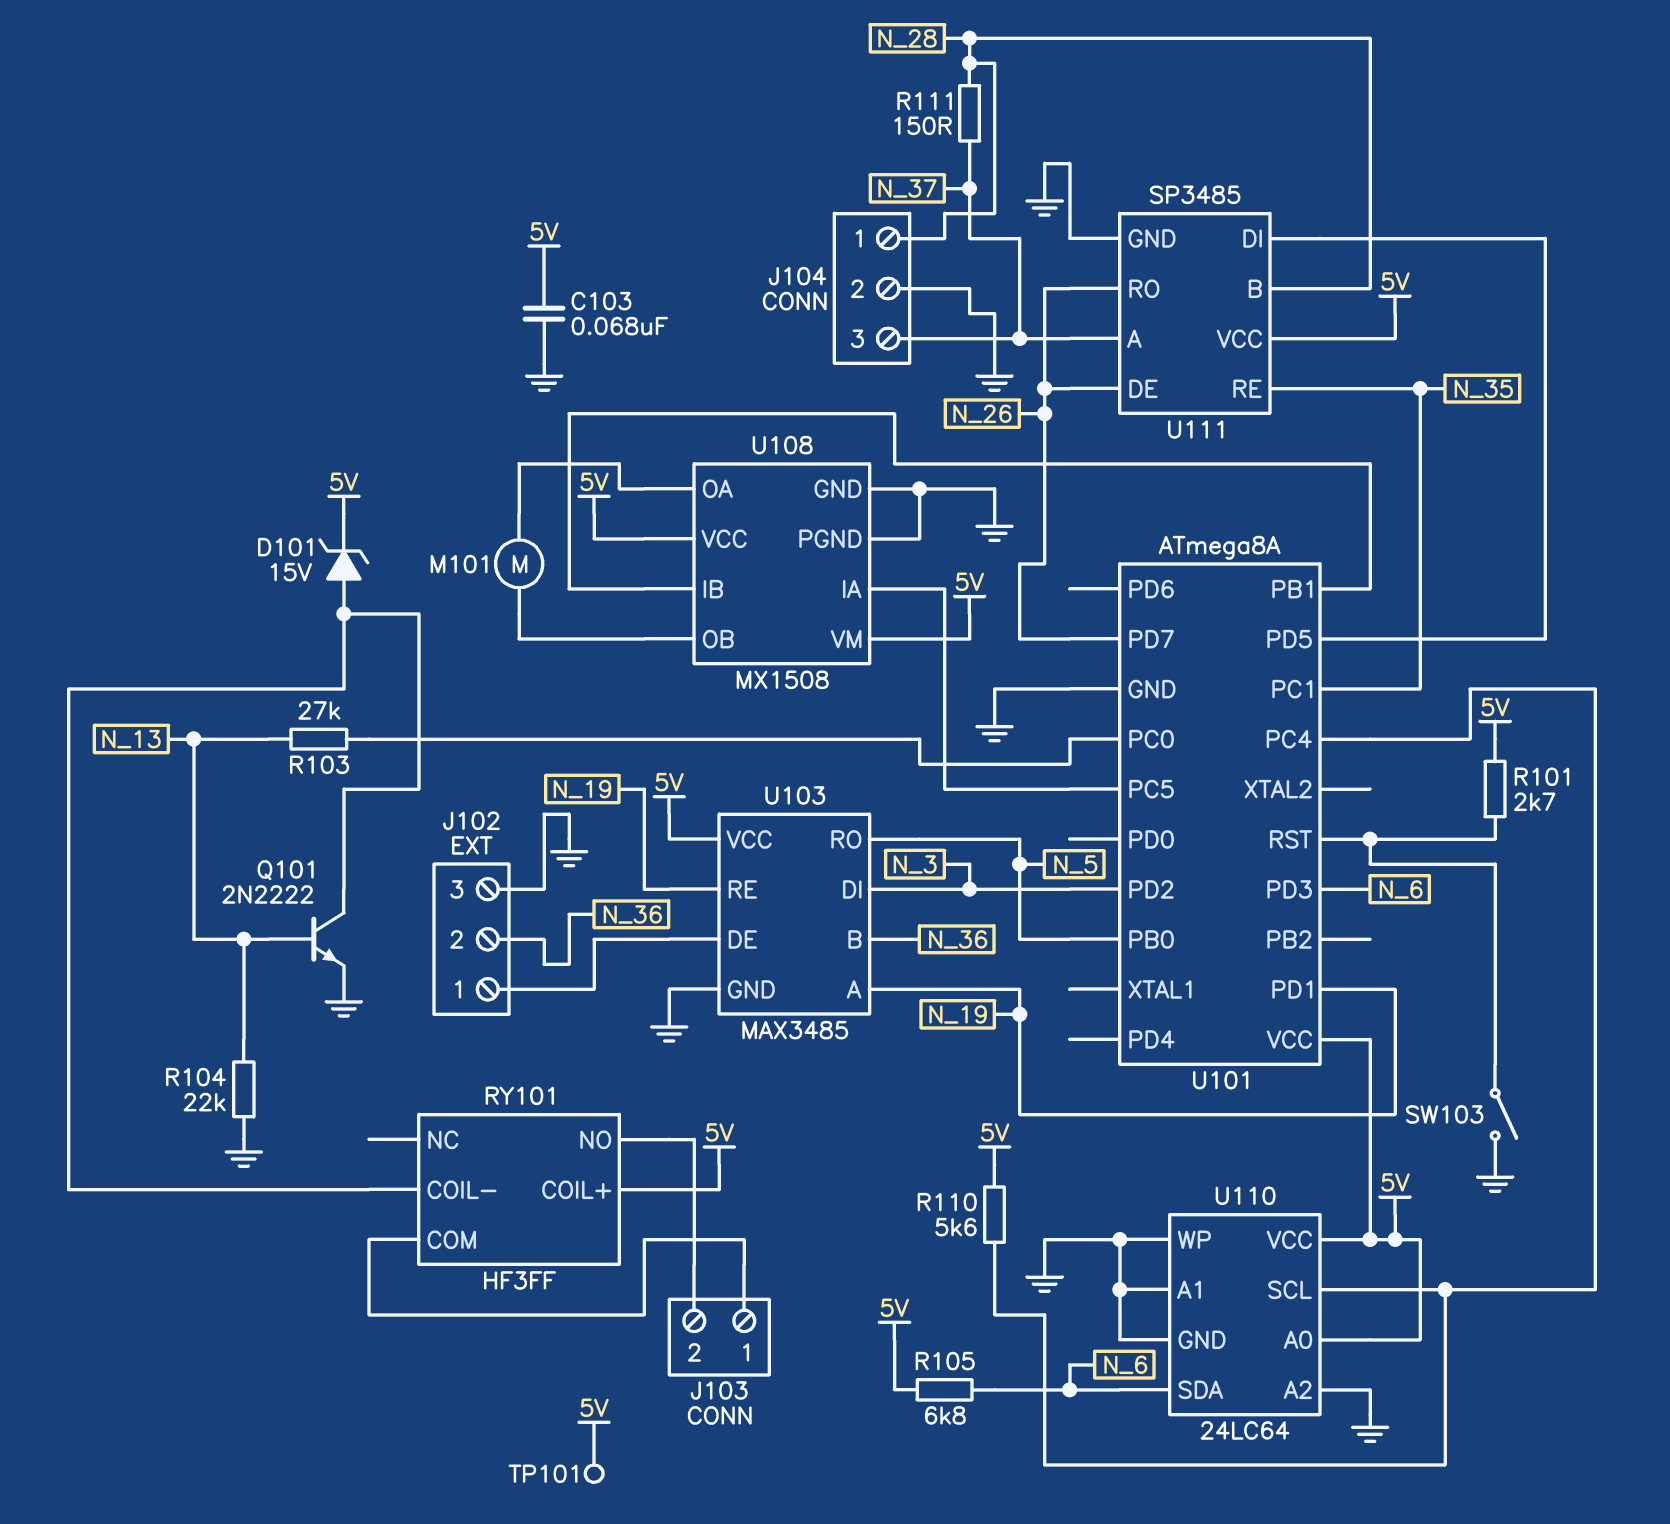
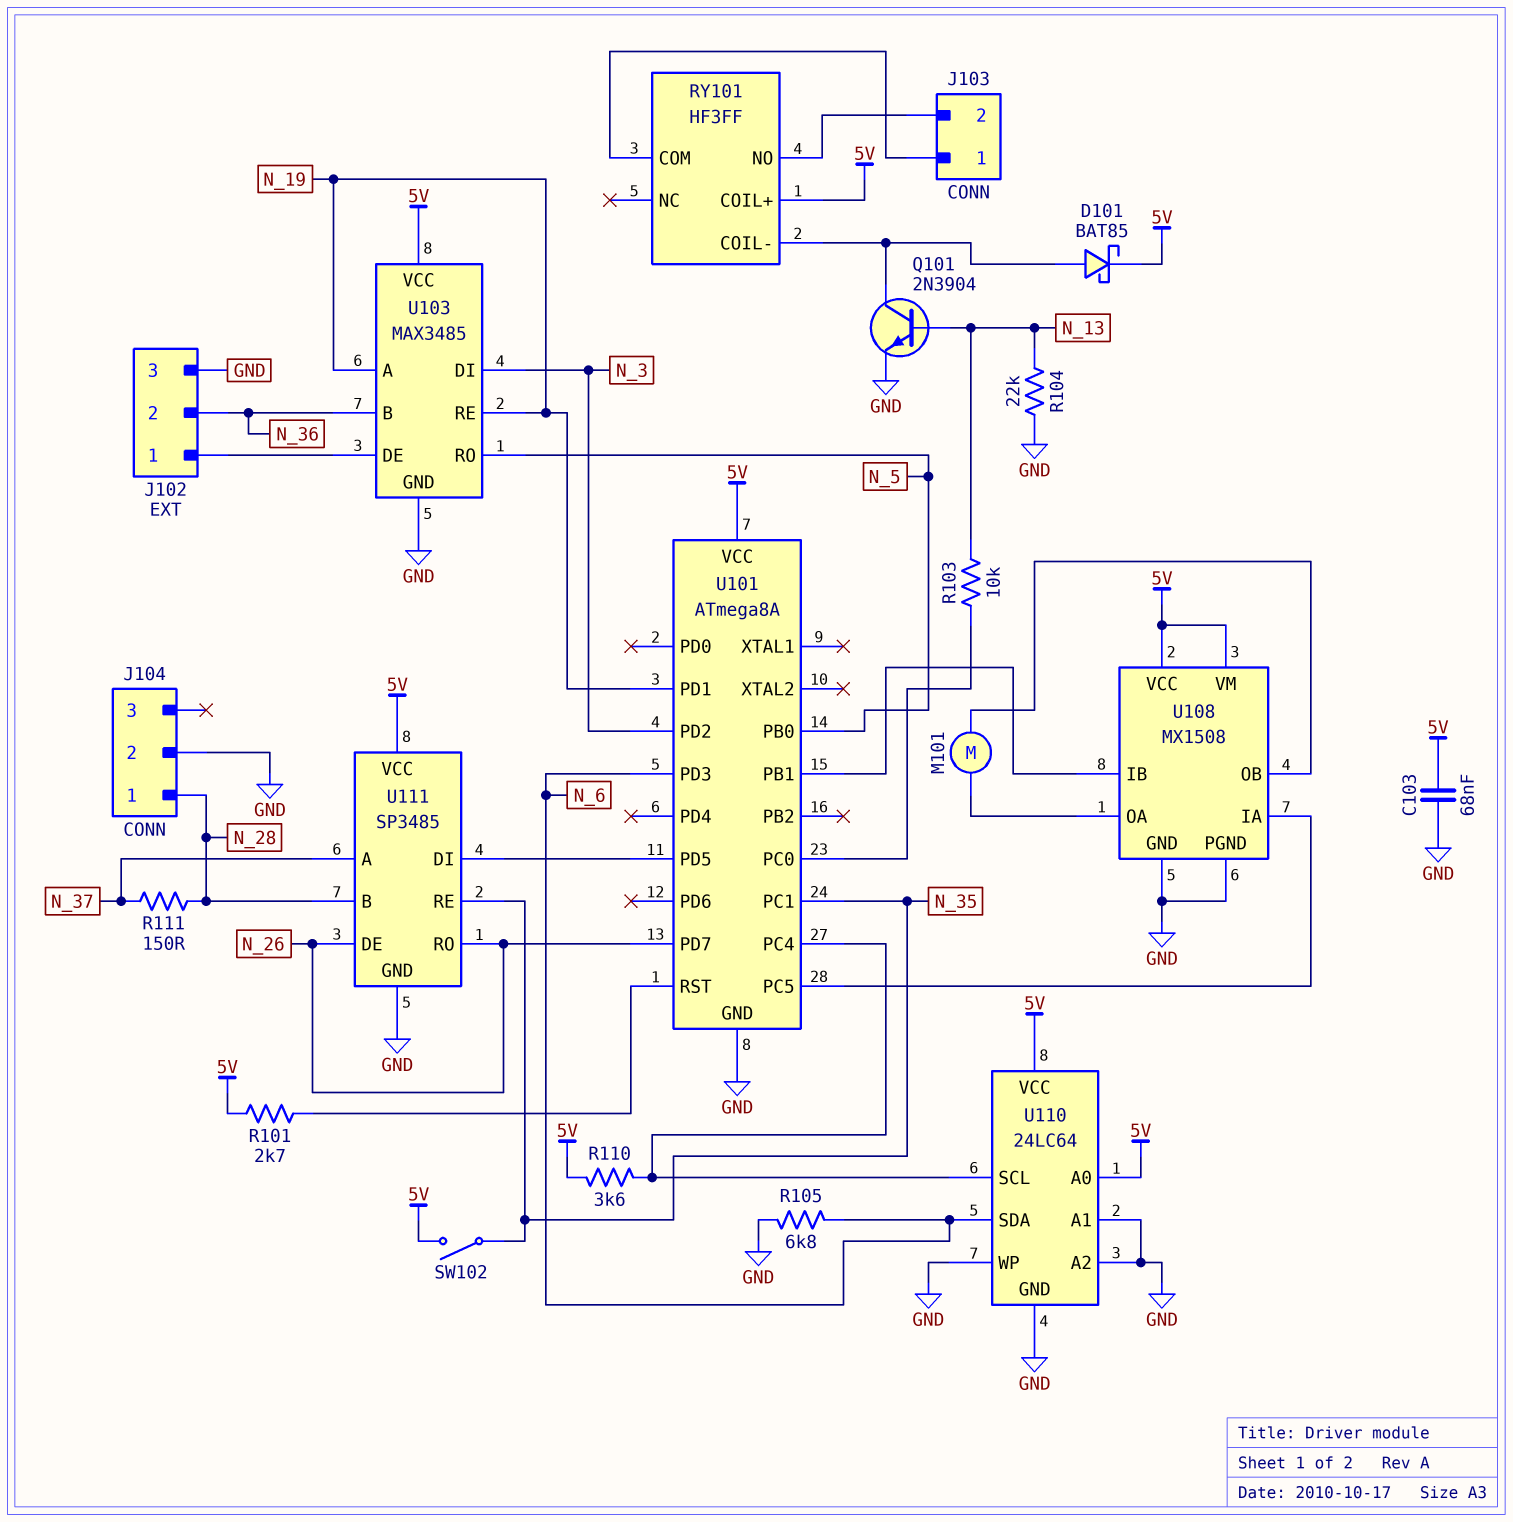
D101: zener 15V (A RY101/COIL-, K 5V) -> schottky BAT85 (A RY101/COIL-, K 5V)
J104 pin 3: N_37 -> none
Q101: NPN 2N2222 (B N_13, C RY101/COIL-, E GND) -> NPN 2N3904 (B N_13, C RY101/COIL-, E GND)
R103: 27k (N_13, U101/PC0) -> 10k (N_13, U101/PC0)
R105: 6.8k (5V, N_6) -> 6.8k (GND, N_6)
R110: 5.6k (5V, U101/PC4) -> 3.6k (5V, U101/PC4)
SW102: none -> switch (5V, N_35)
SW103: switch (GND, U101/RST) -> none
TP101: test point (5V) -> none

